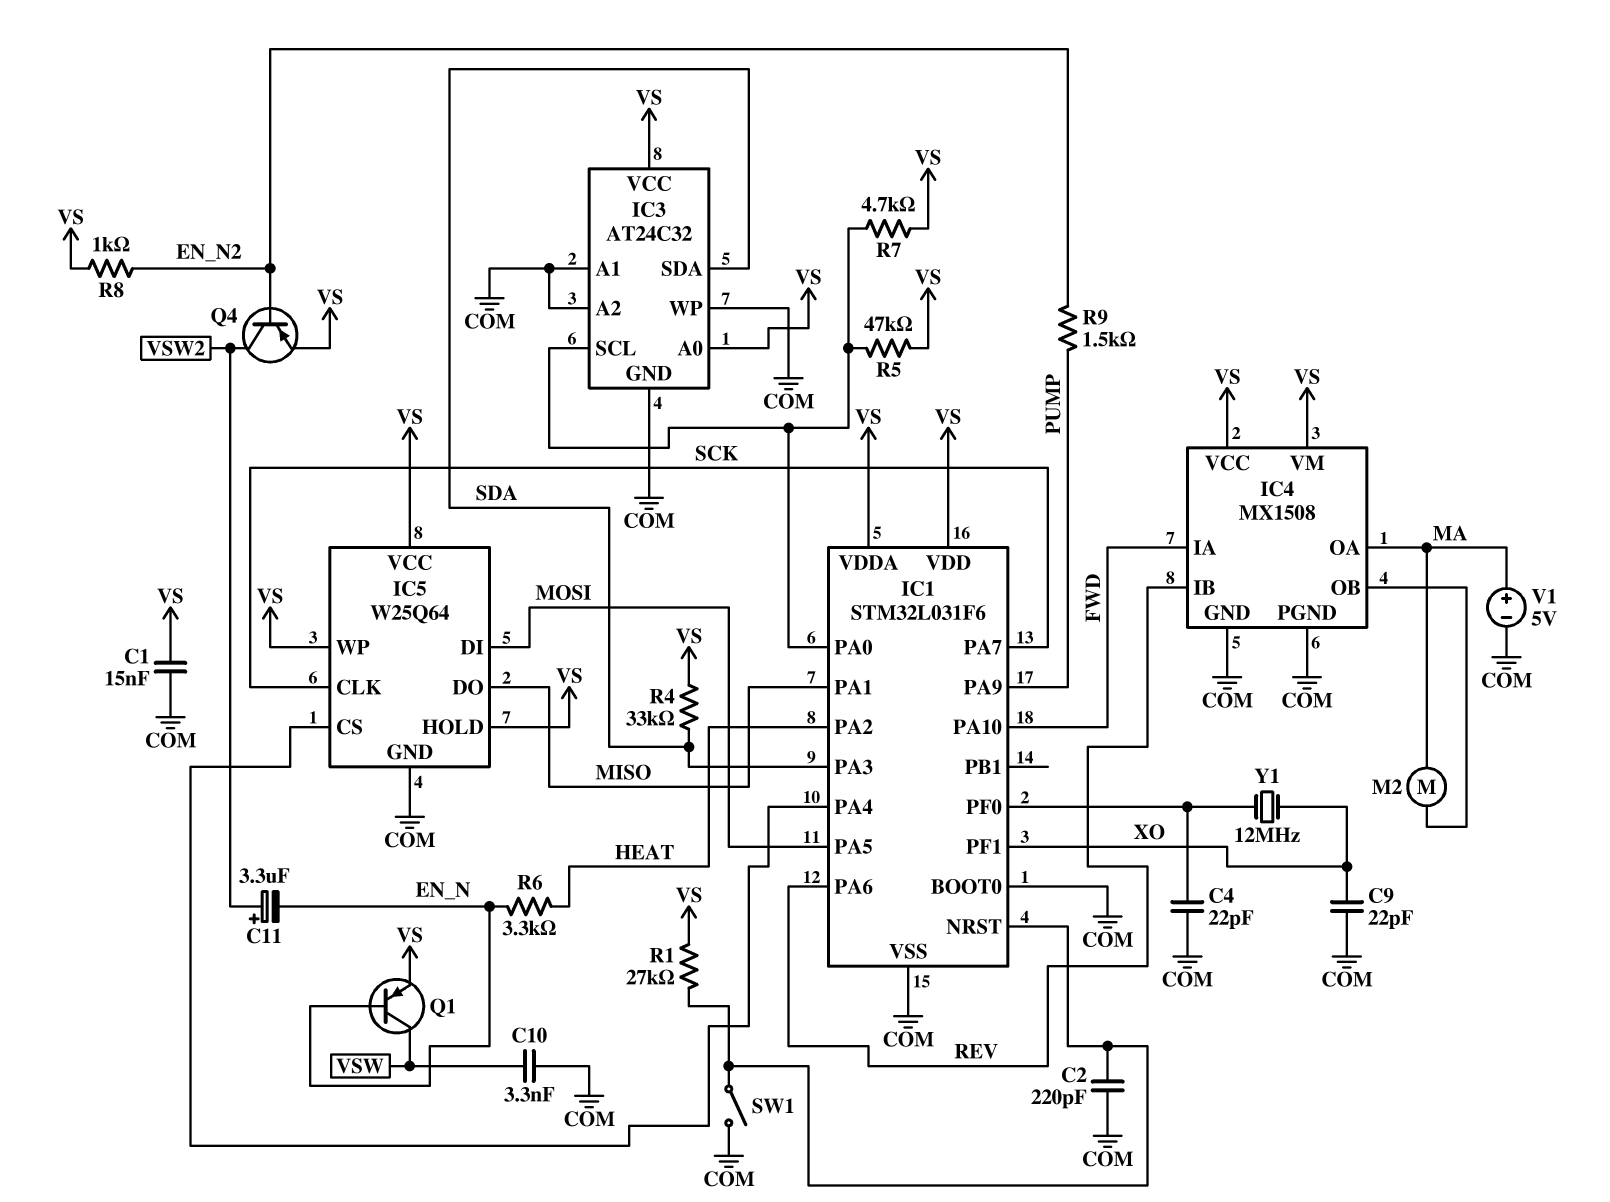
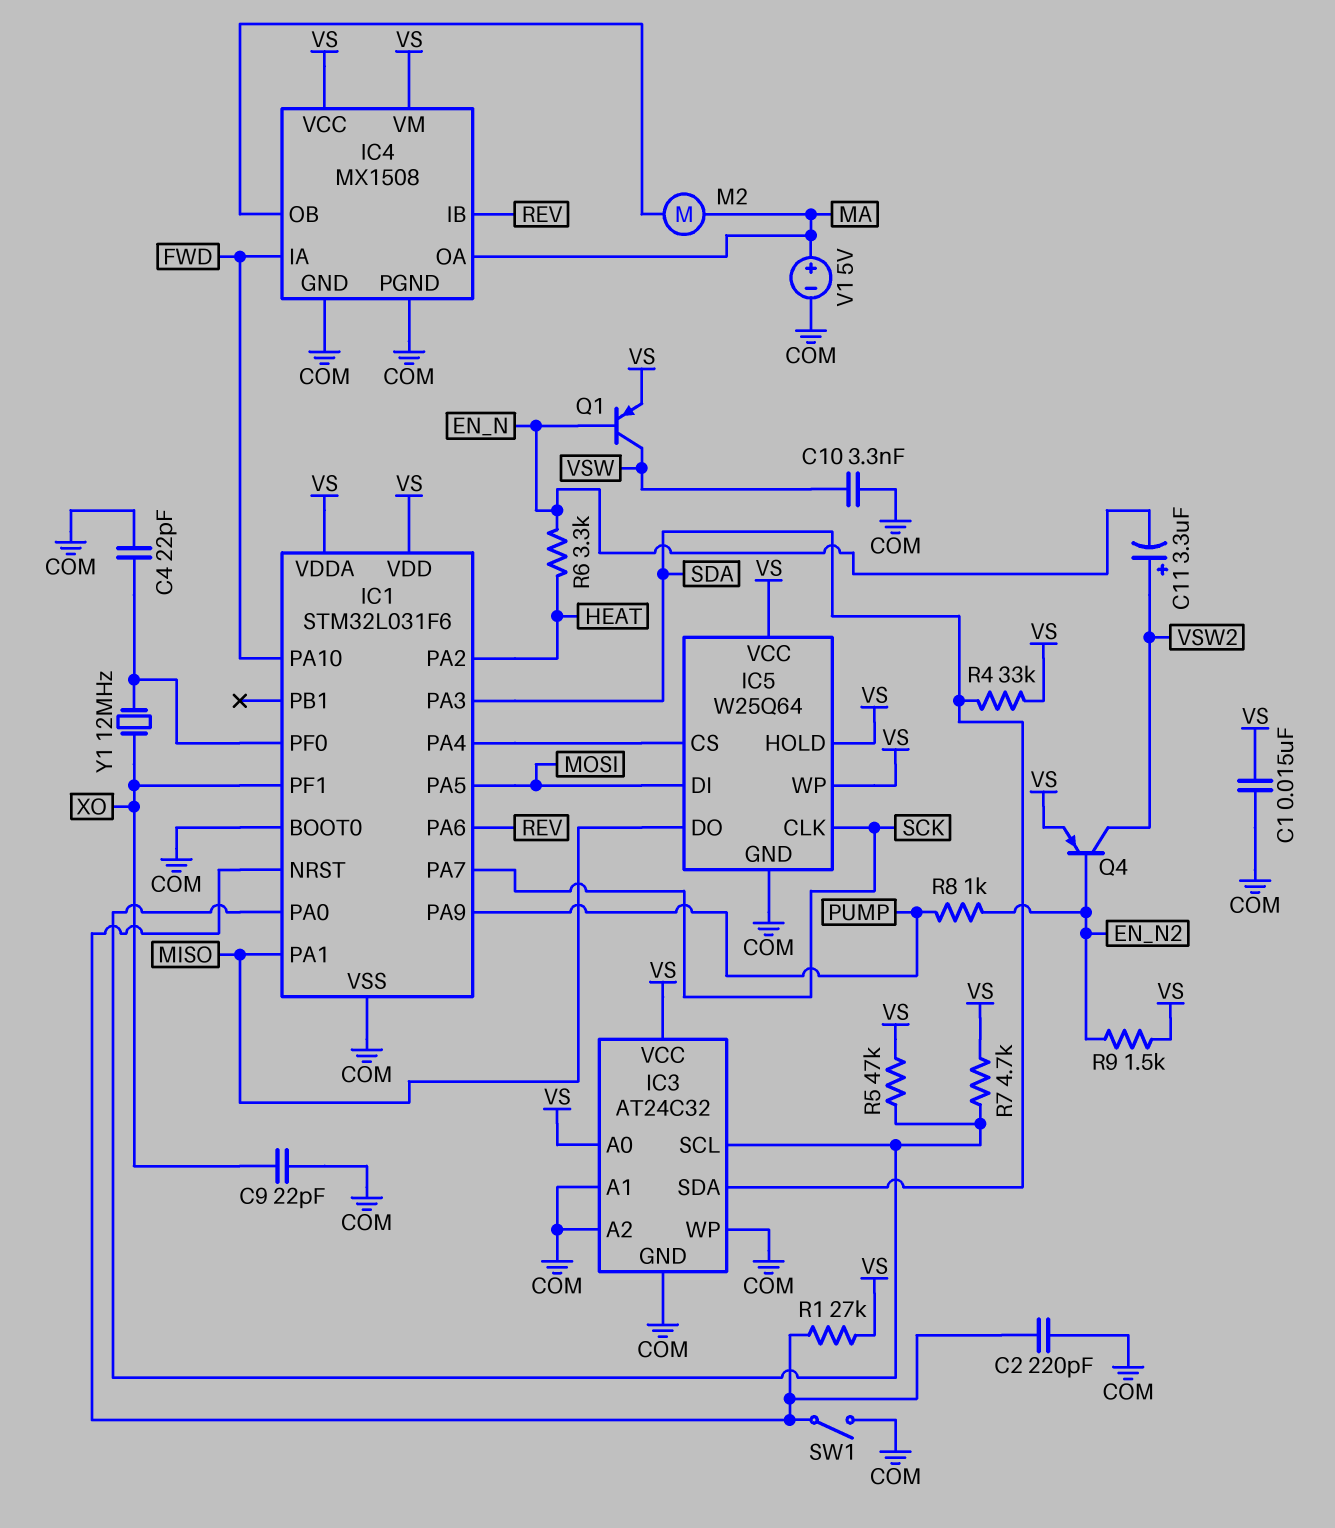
R8: 1k (EN_N2, VS) -> 1k (EN_N2, PUMP)
R9: 1.5k (EN_N2, PUMP) -> 1.5k (EN_N2, VS)

